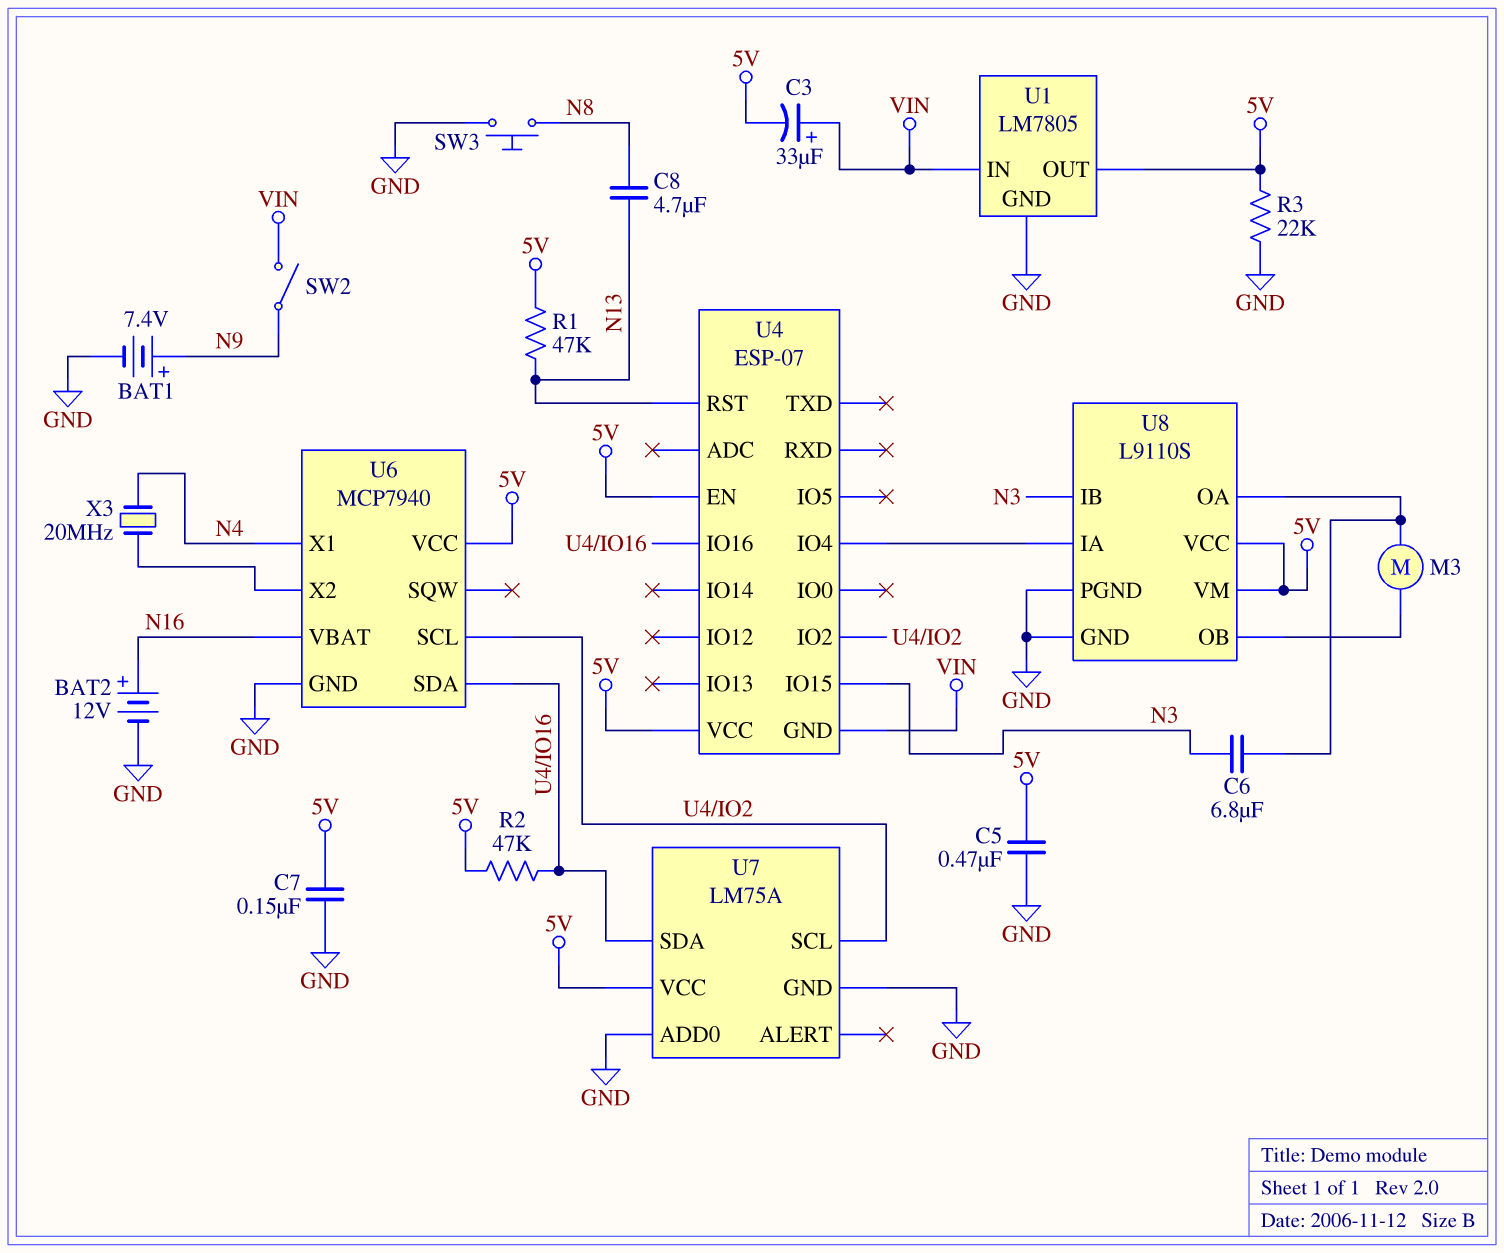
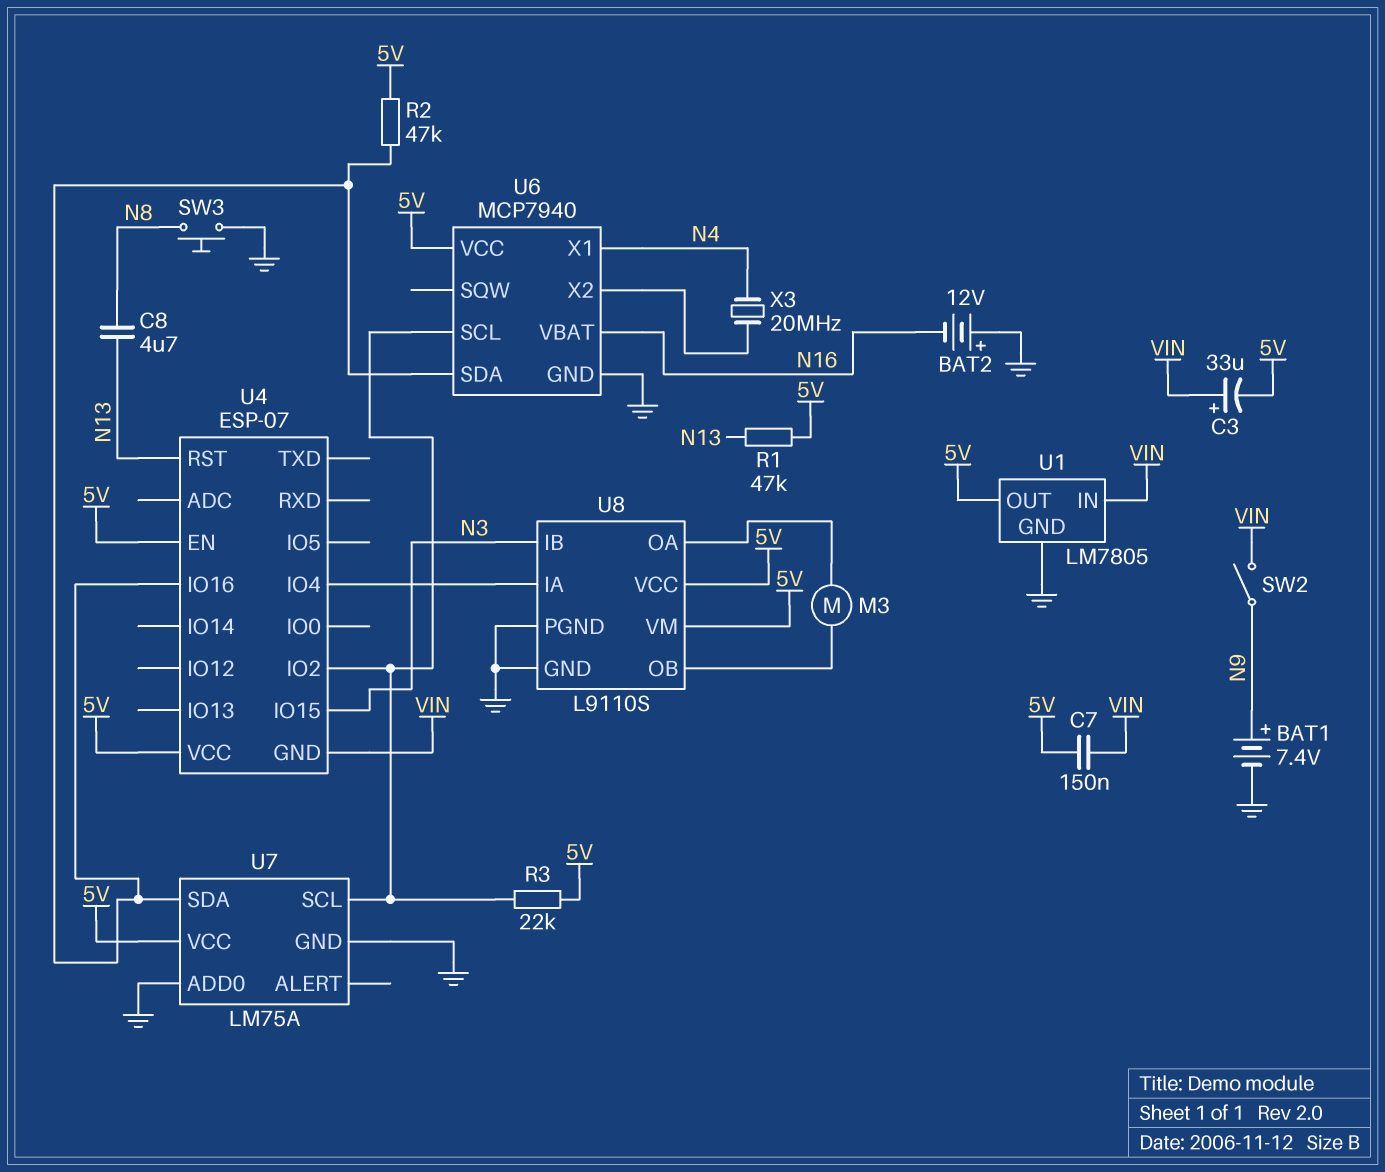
BAT2: 12V (plus N16, minus GND) -> 12V (plus GND, minus N16)
C5: 470nF (5V, GND) -> none
C6: 6.8uF (N3, U8/OA) -> none
C7: 150nF (5V, GND) -> 150nF (5V, VIN)
R3: 22k (5V, GND) -> 22k (5V, U4/IO2)

